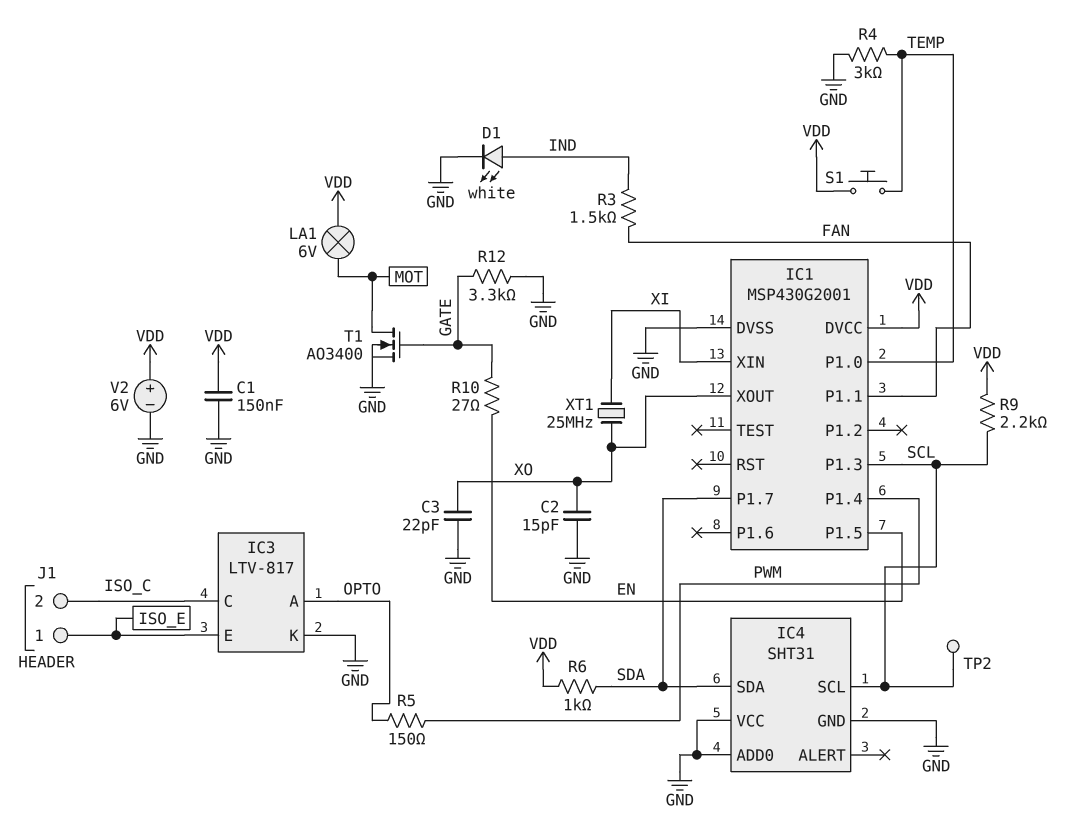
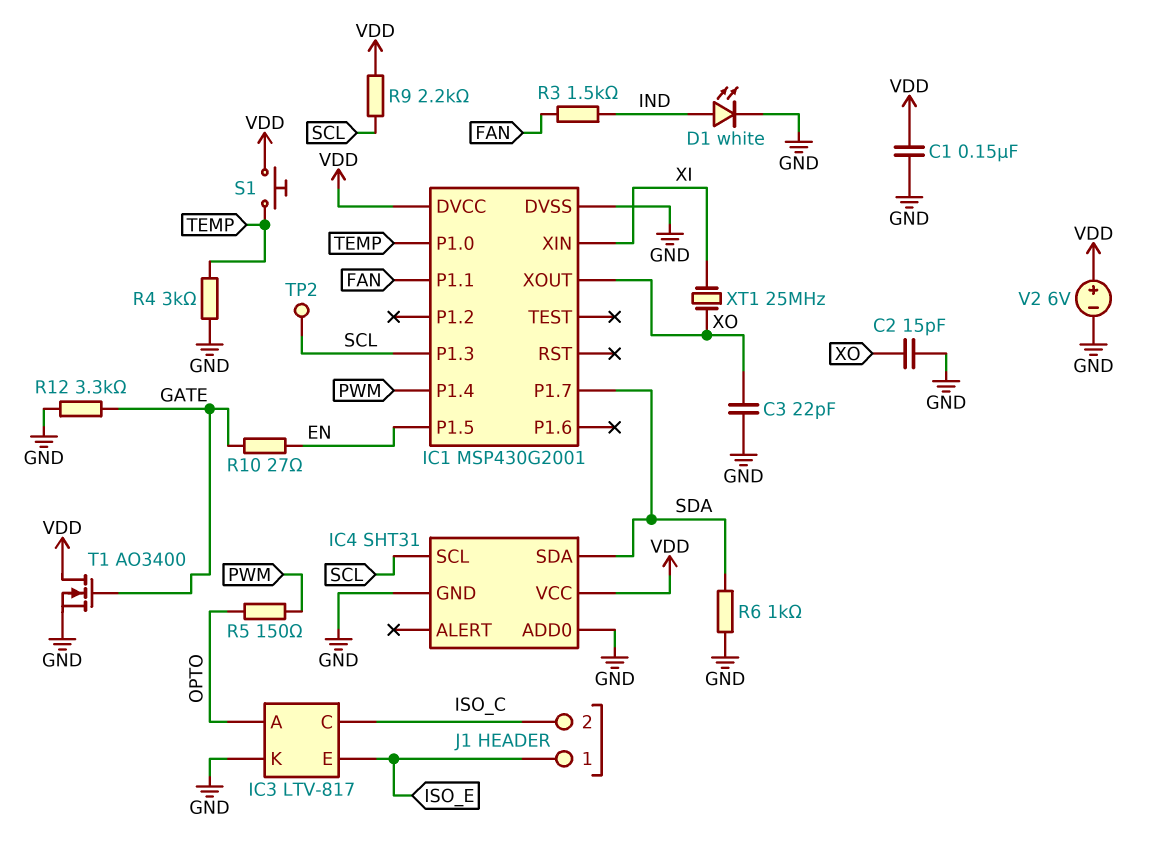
IC4 pin VCC: GND -> VDD
LA1: lamp 6V (MOT, VDD) -> none
R6: 1k (SDA, VDD) -> 1k (GND, SDA)
T1: NMOS AO3400 (G GATE, D MOT, S GND) -> NMOS AO3400 (G GATE, D VDD, S GND)

